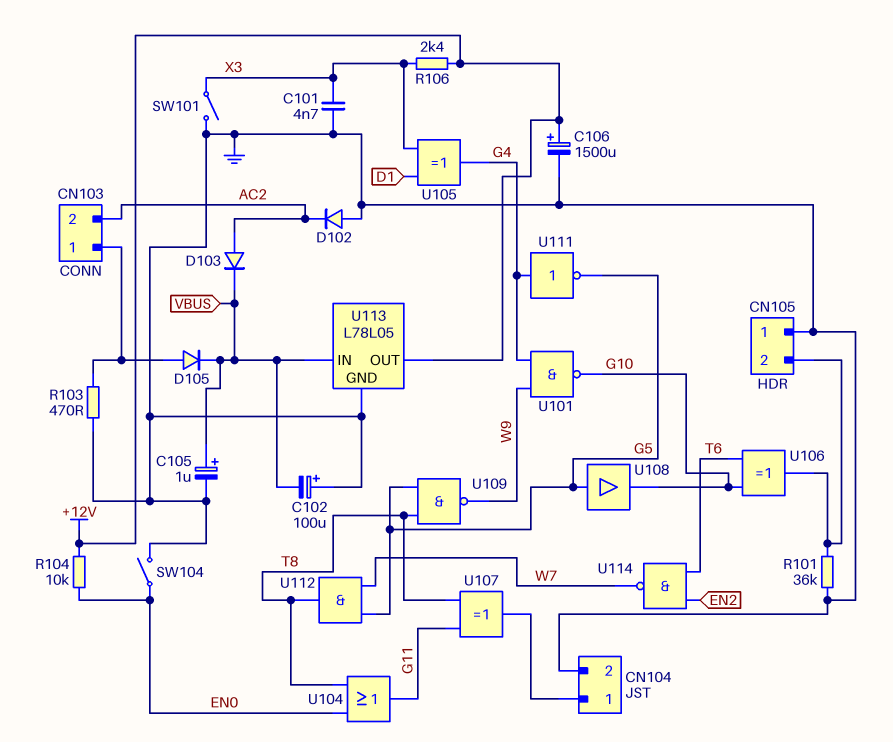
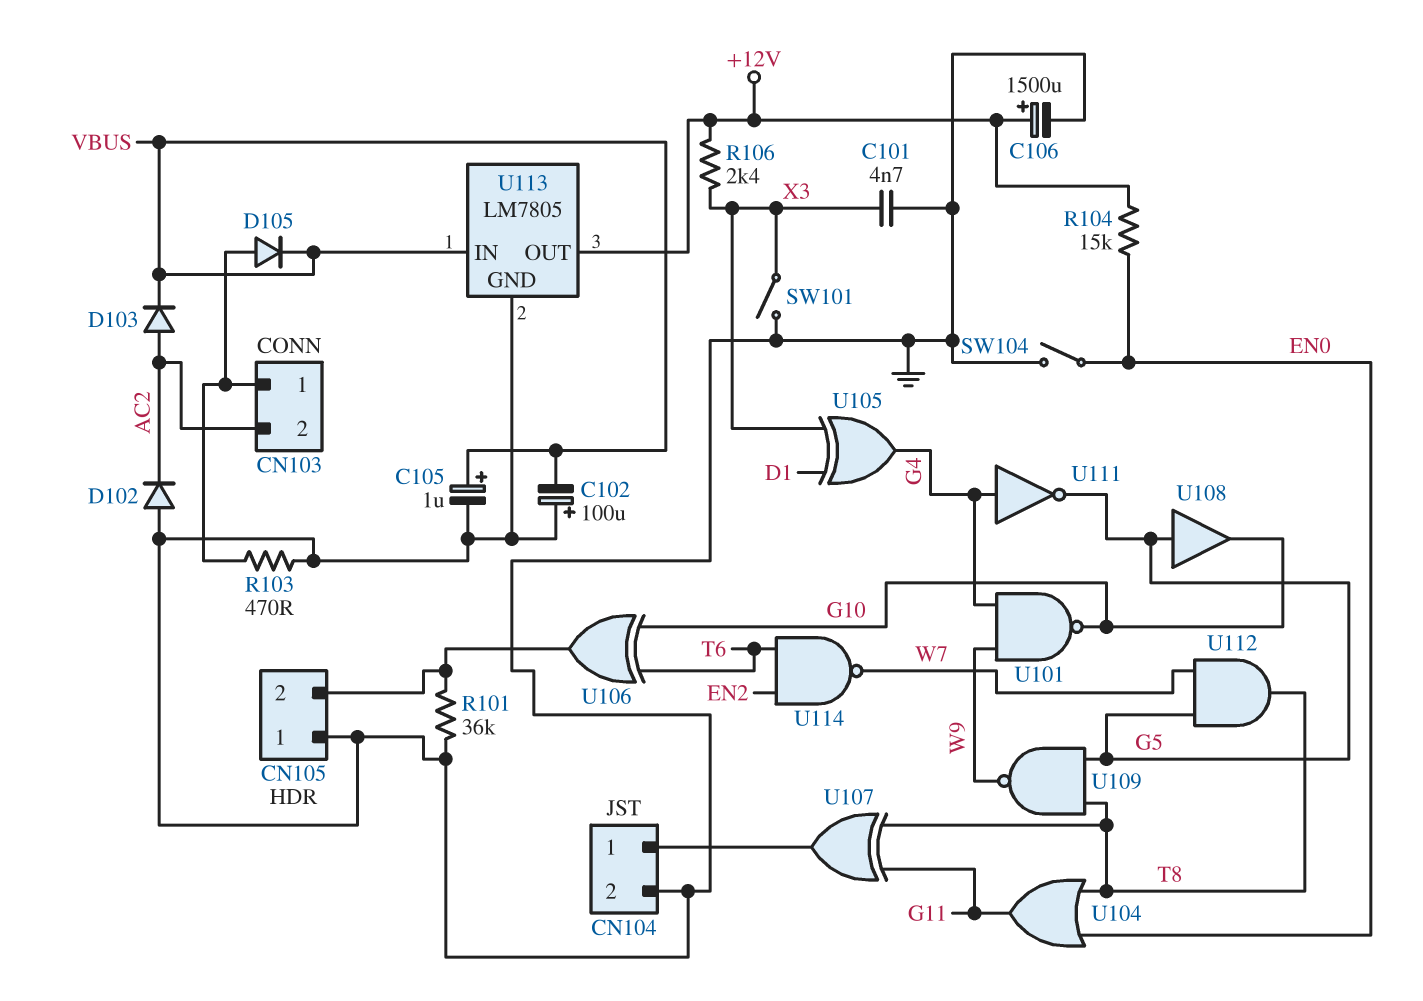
R104: 10k (+12V, EN0) -> 15k (+12V, EN0)
U113: L78L05 -> LM7805

